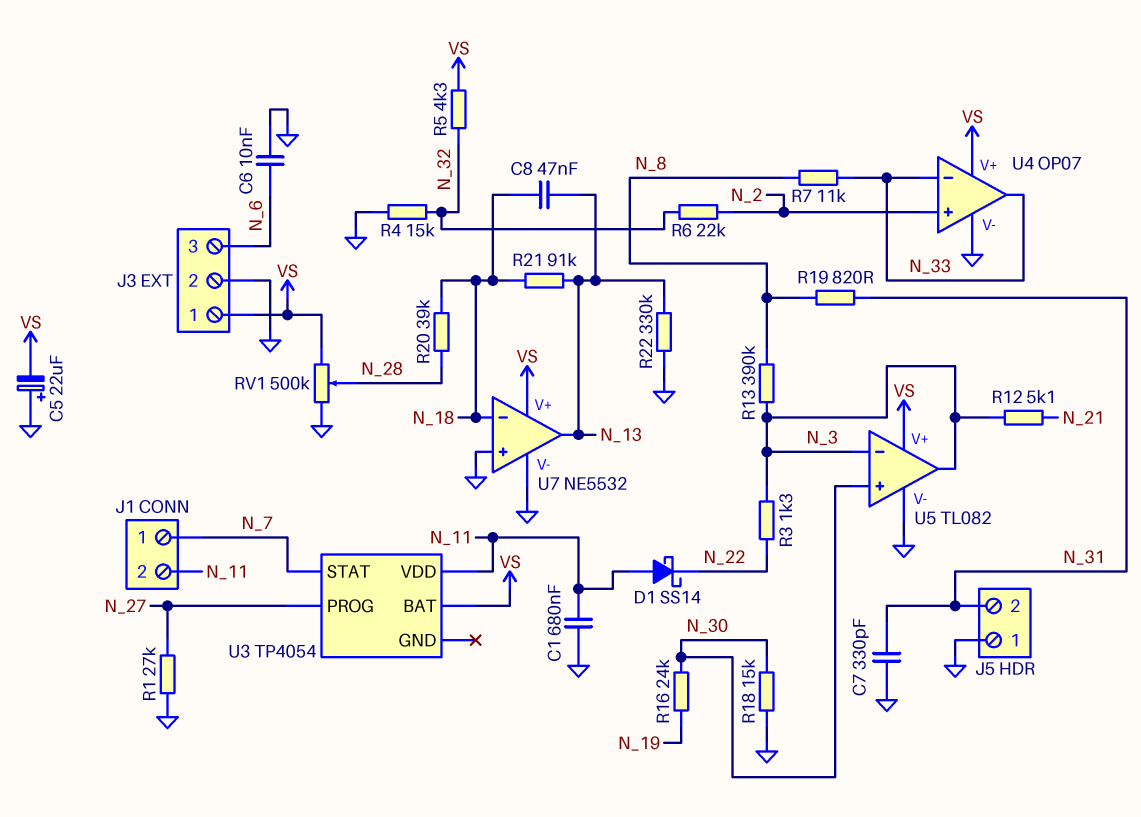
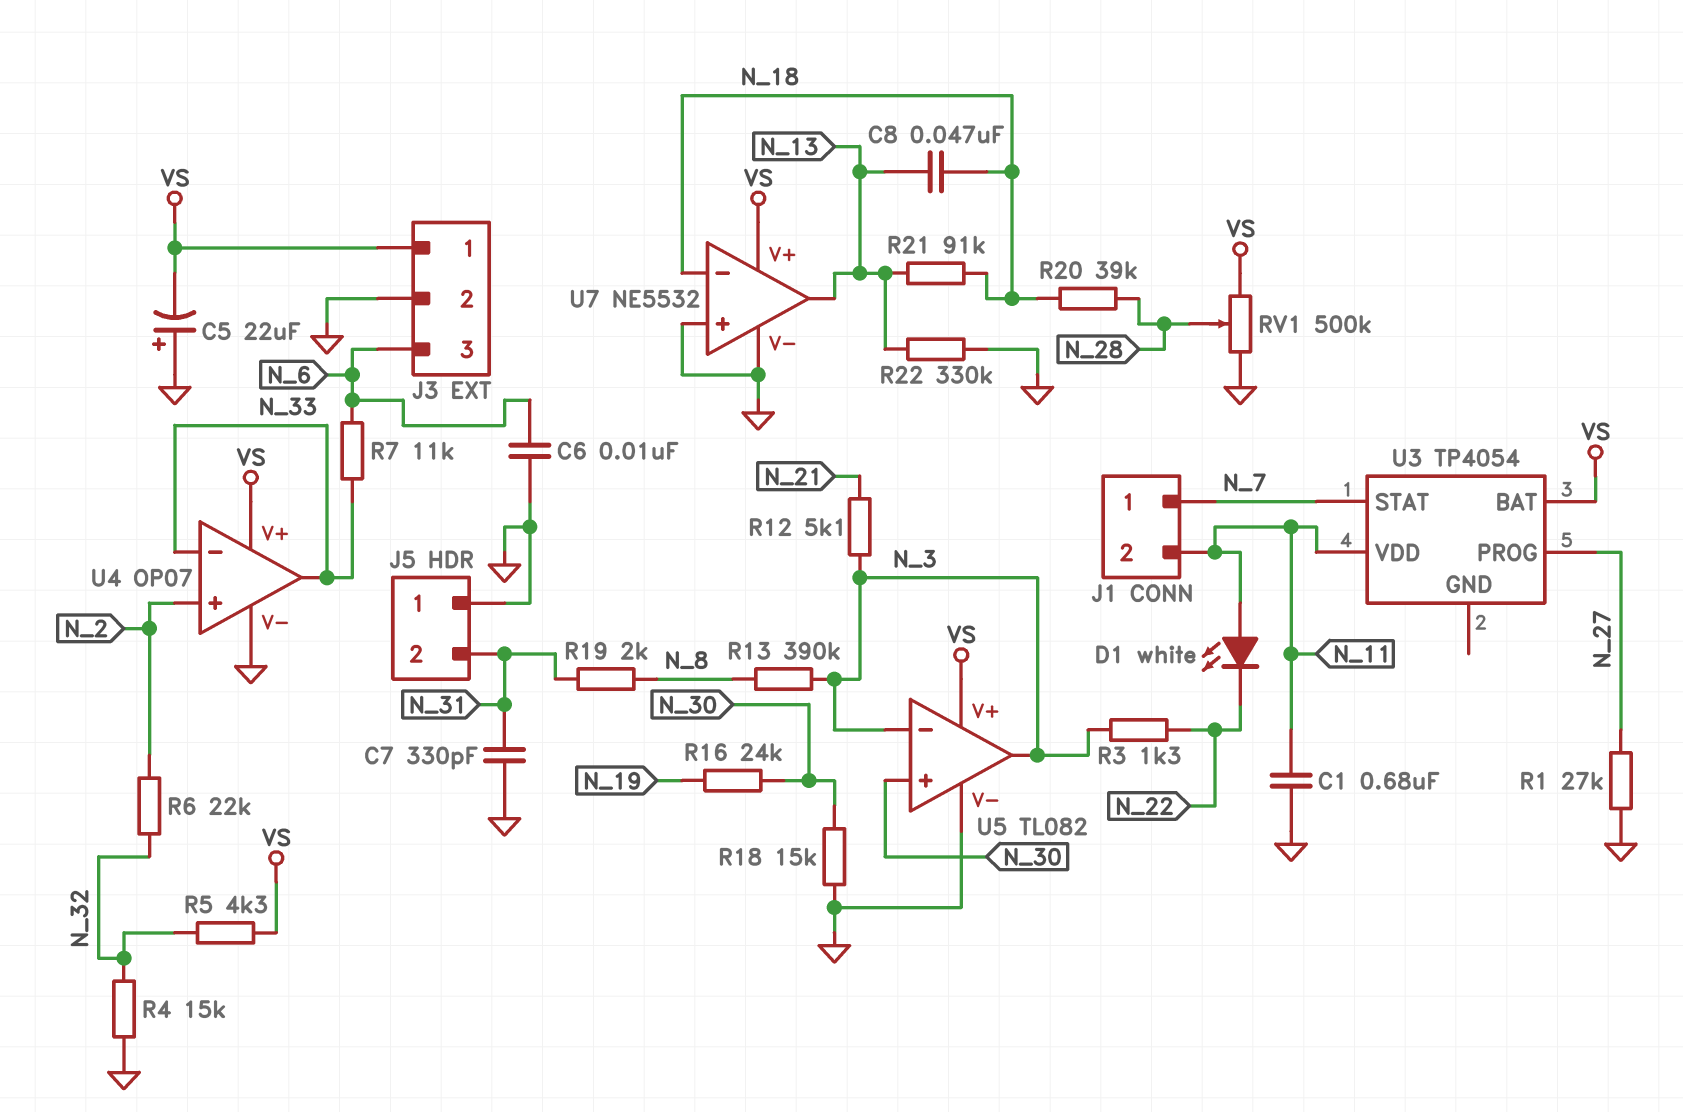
D1: schottky SS14 (A N_11, K N_22) -> LED white (A N_11, K N_22)
R7: 11k (N_8, N_33) -> 11k (N_6, N_33)
R19: 820 (N_8, N_31) -> 2k (N_8, N_31)

